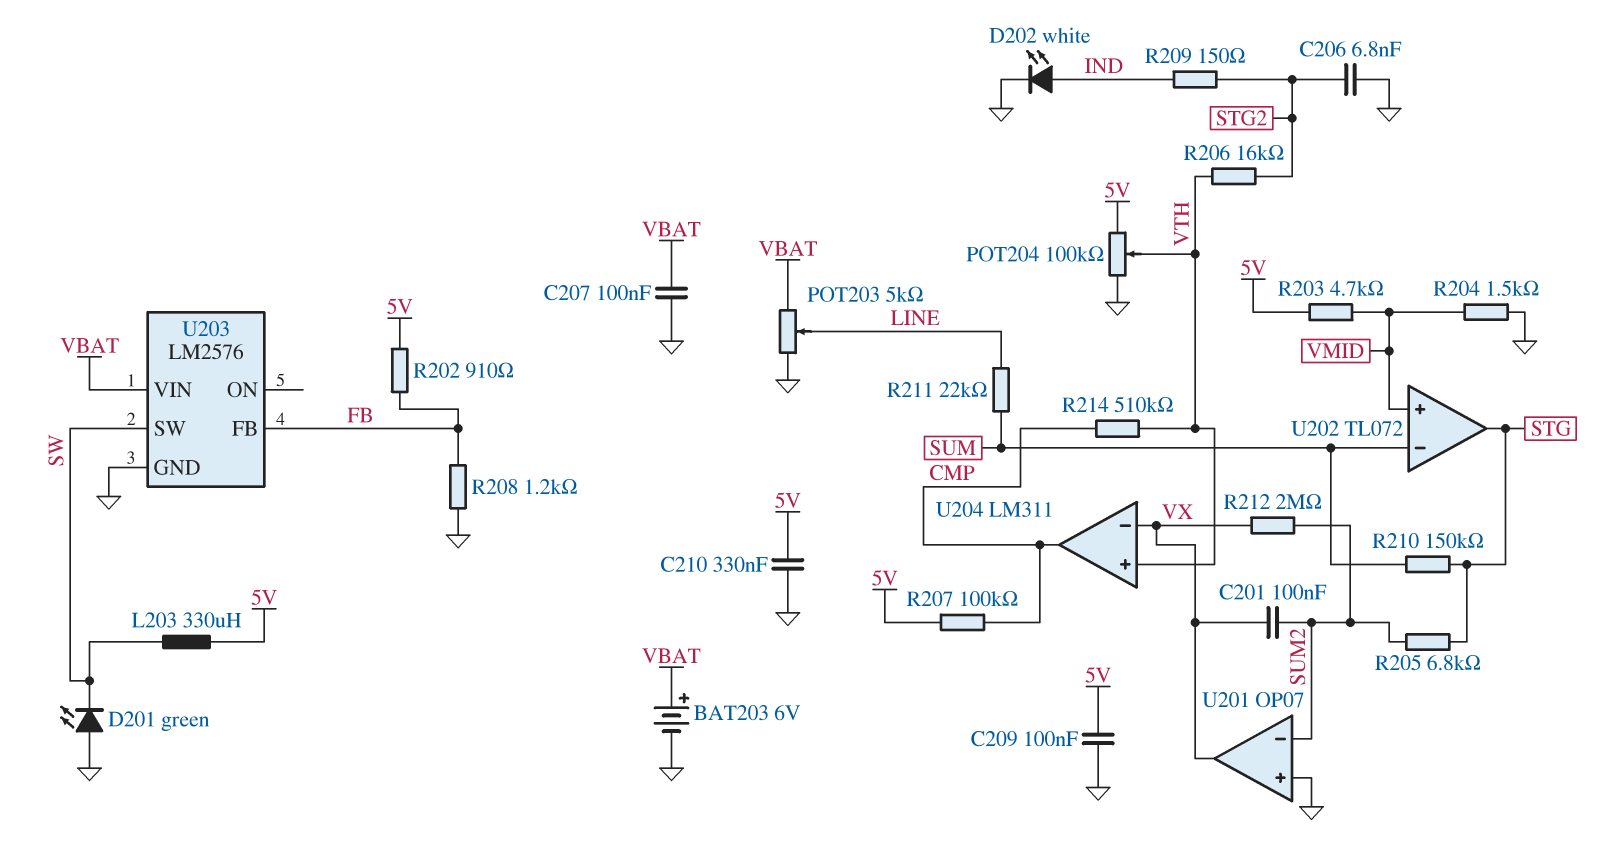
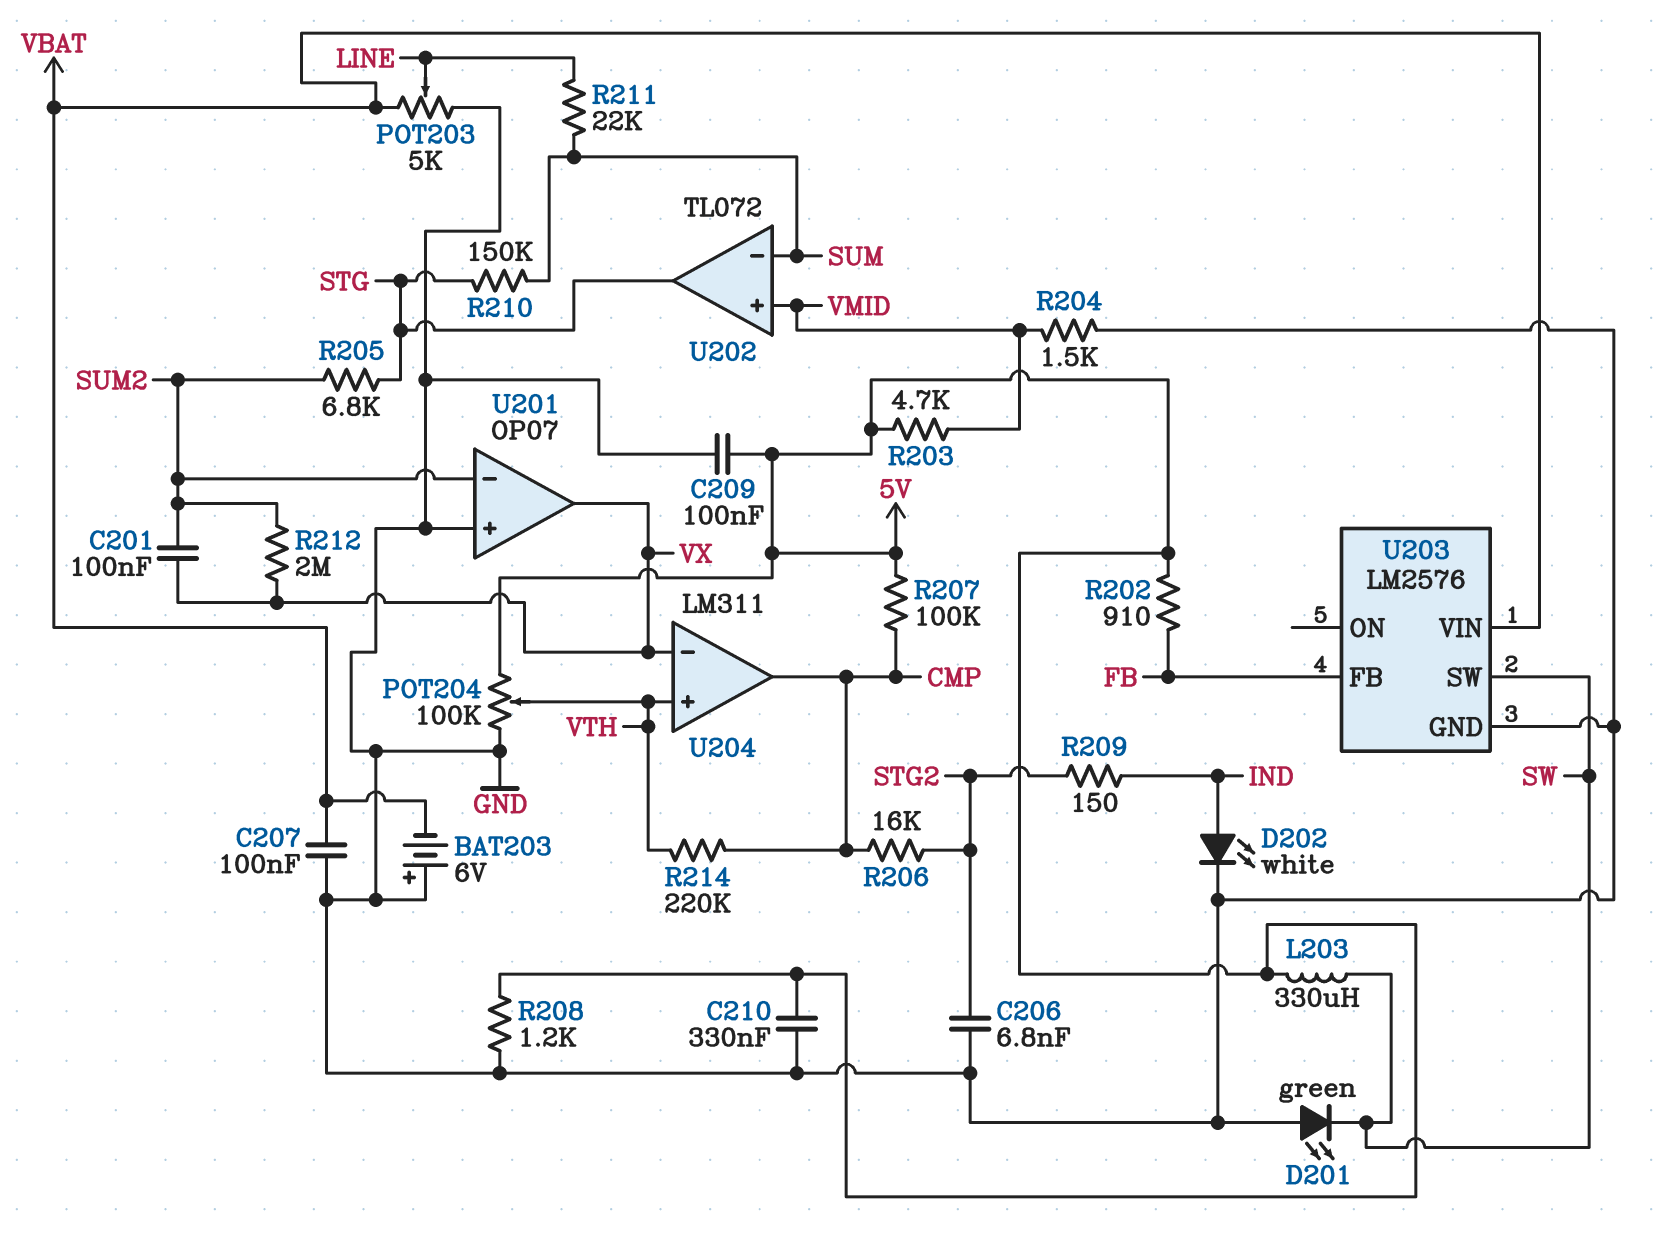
BAT203: 6V (plus VBAT, minus GND) -> 6V (plus GND, minus VBAT)
R206: 16k (STG2, VTH) -> 16k (CMP, STG2)
R208: 1.2k (FB, GND) -> 1.2k (5V, GND)
R214: 510k (CMP, VTH) -> 220k (CMP, VTH)

